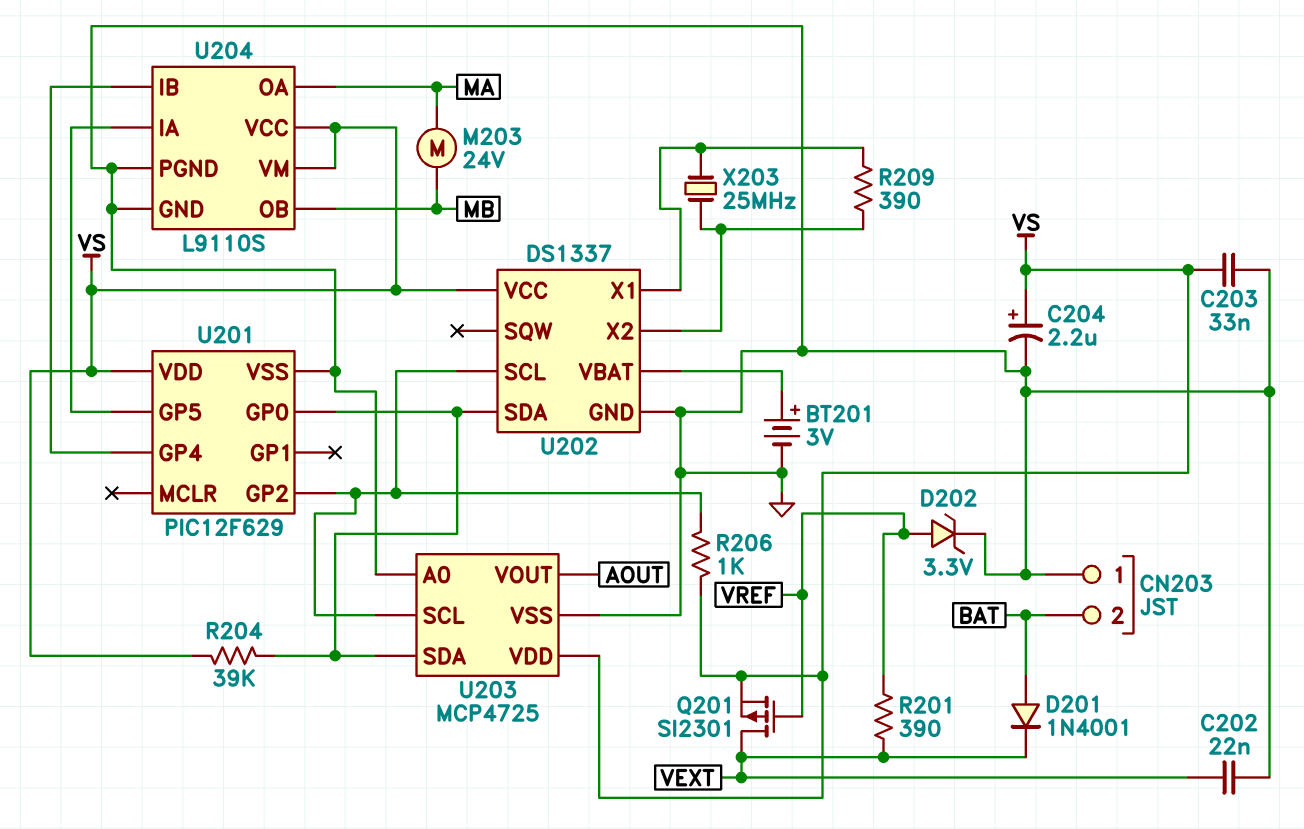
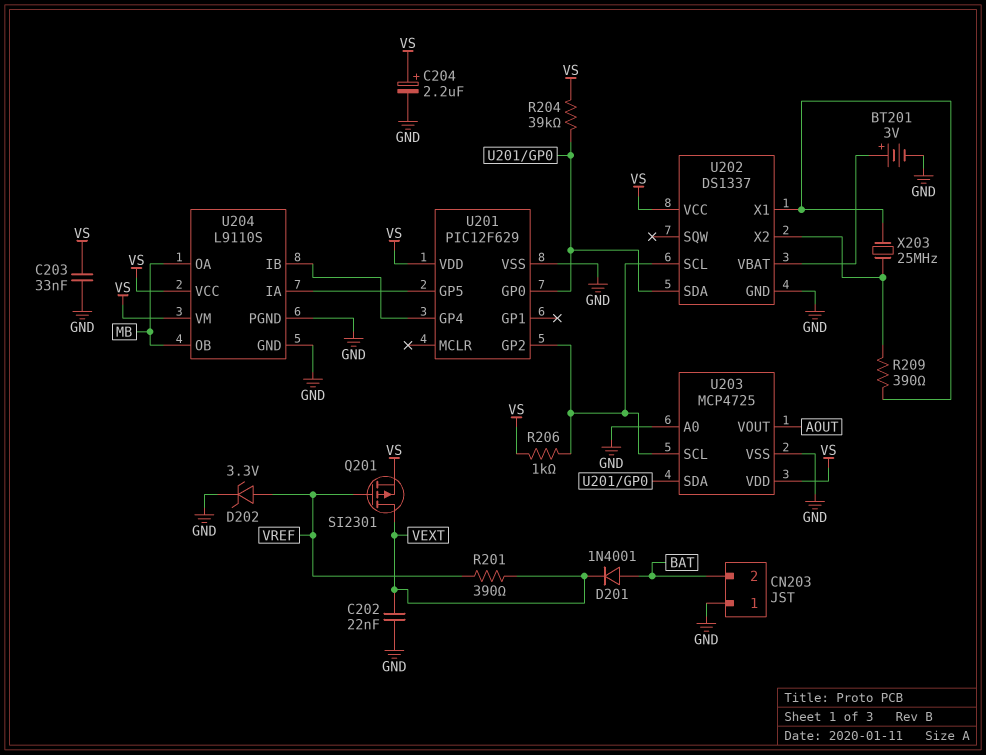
M203: motor 24V (MA, MB) -> none
U204 pin OA: MA -> MB

